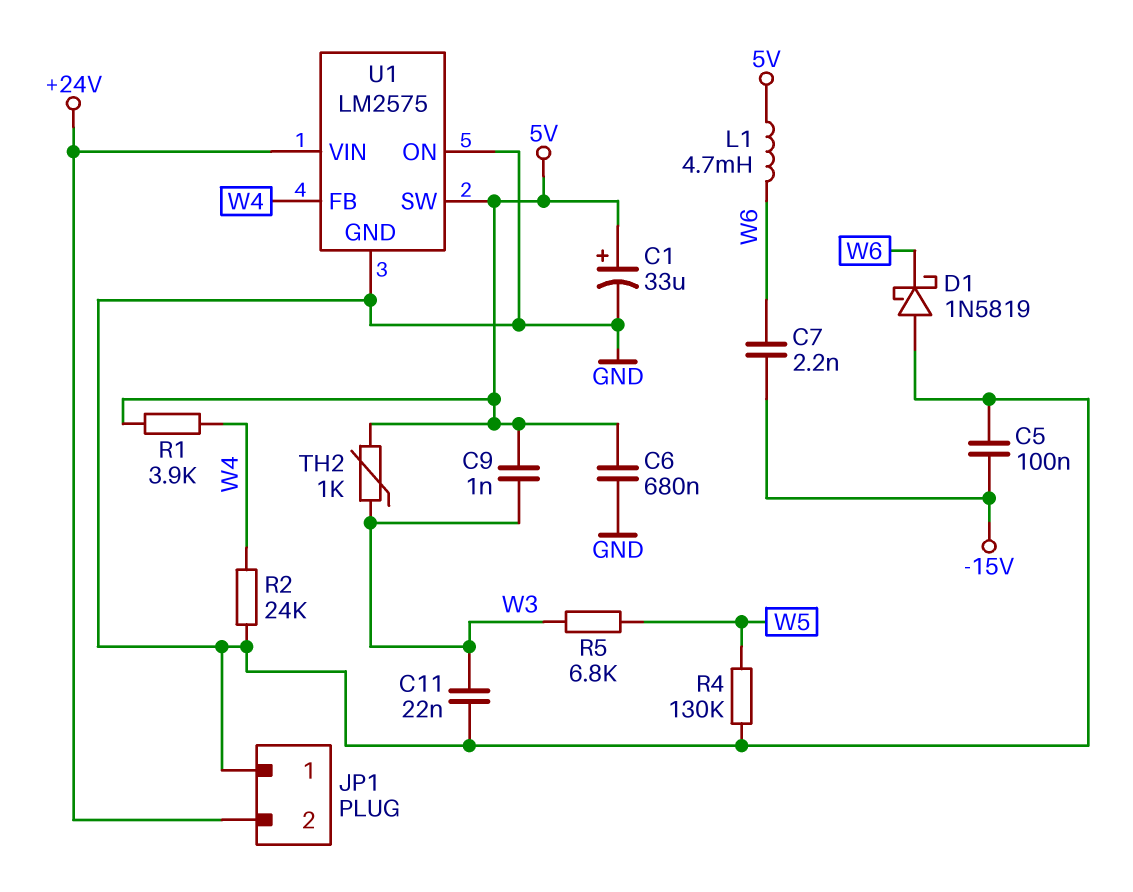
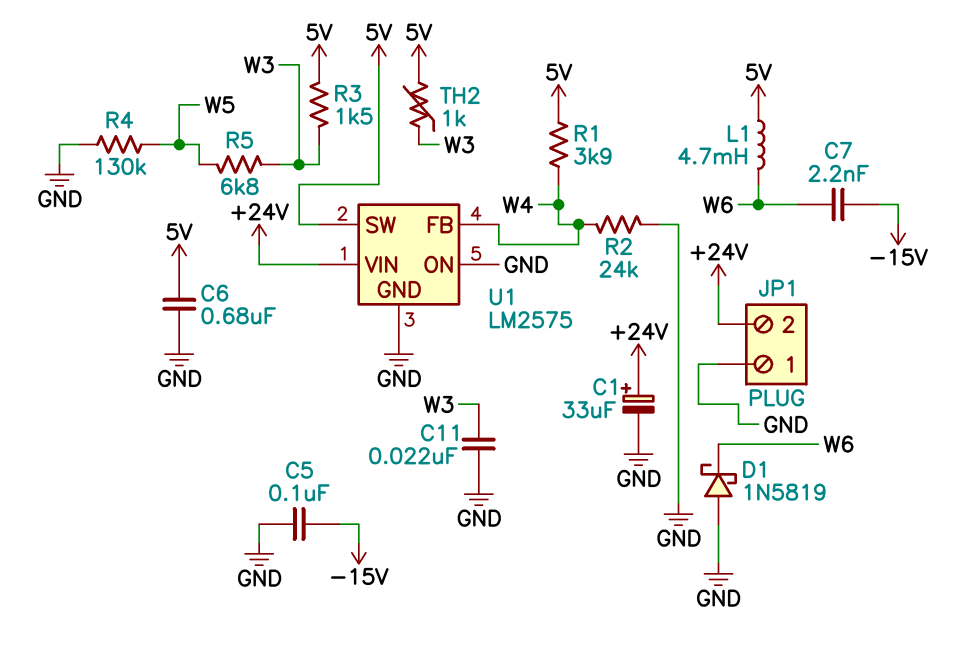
C1: 33uF (plus 5V, minus GND) -> 33uF (plus +24V, minus GND)
C9: 1nF (5V, W3) -> none
R3: none -> 1.5k (5V, W3)

